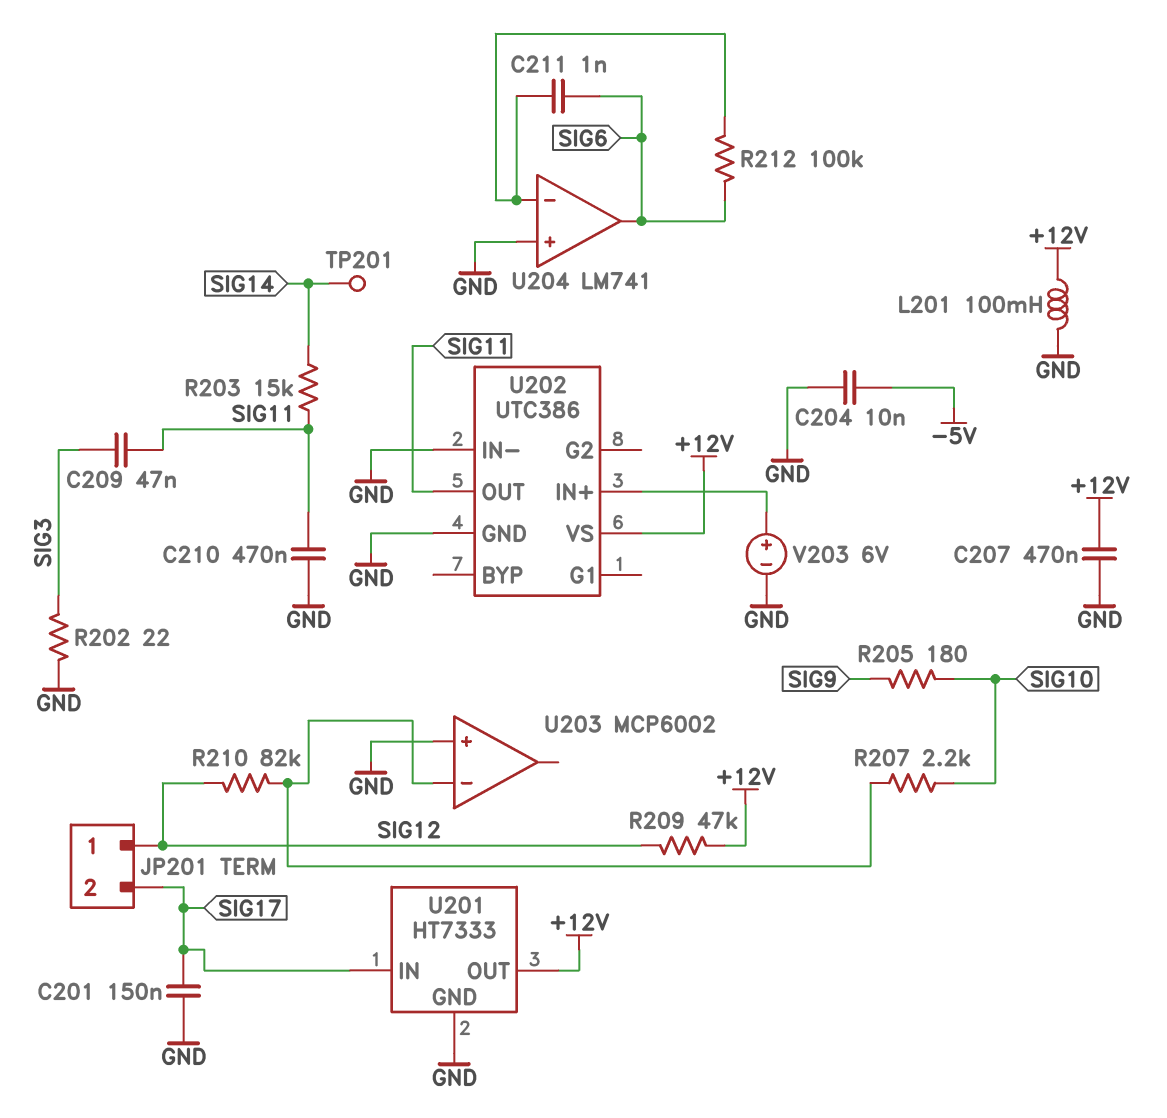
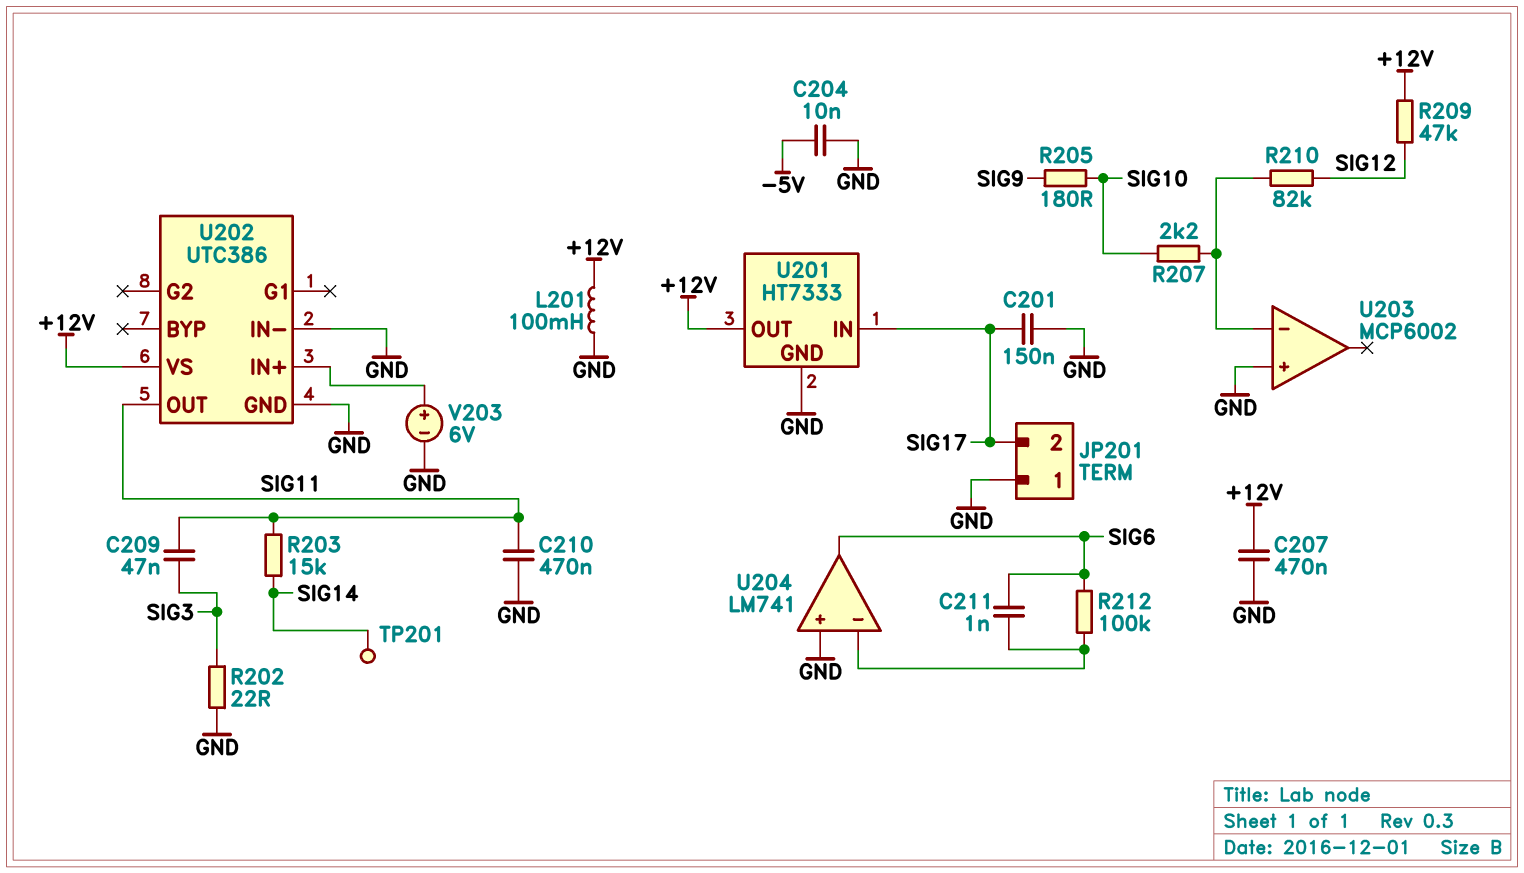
JP201 pin 1: SIG12 -> GND

